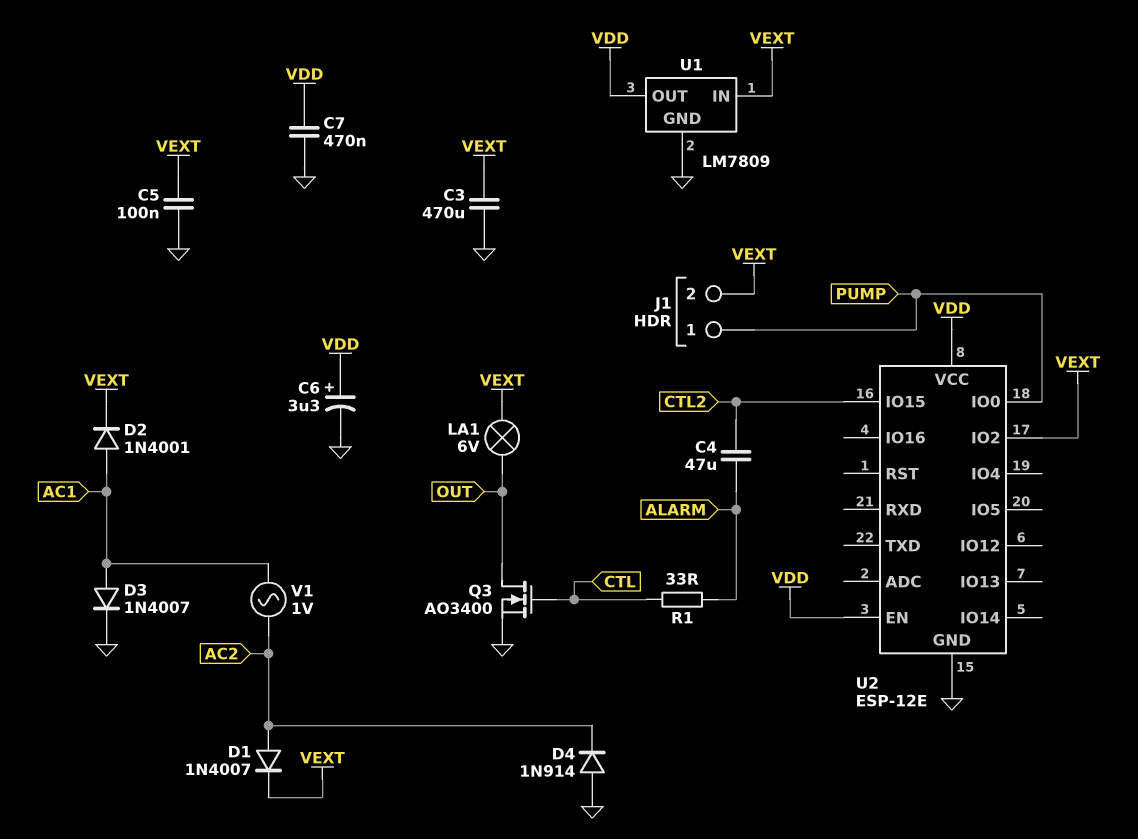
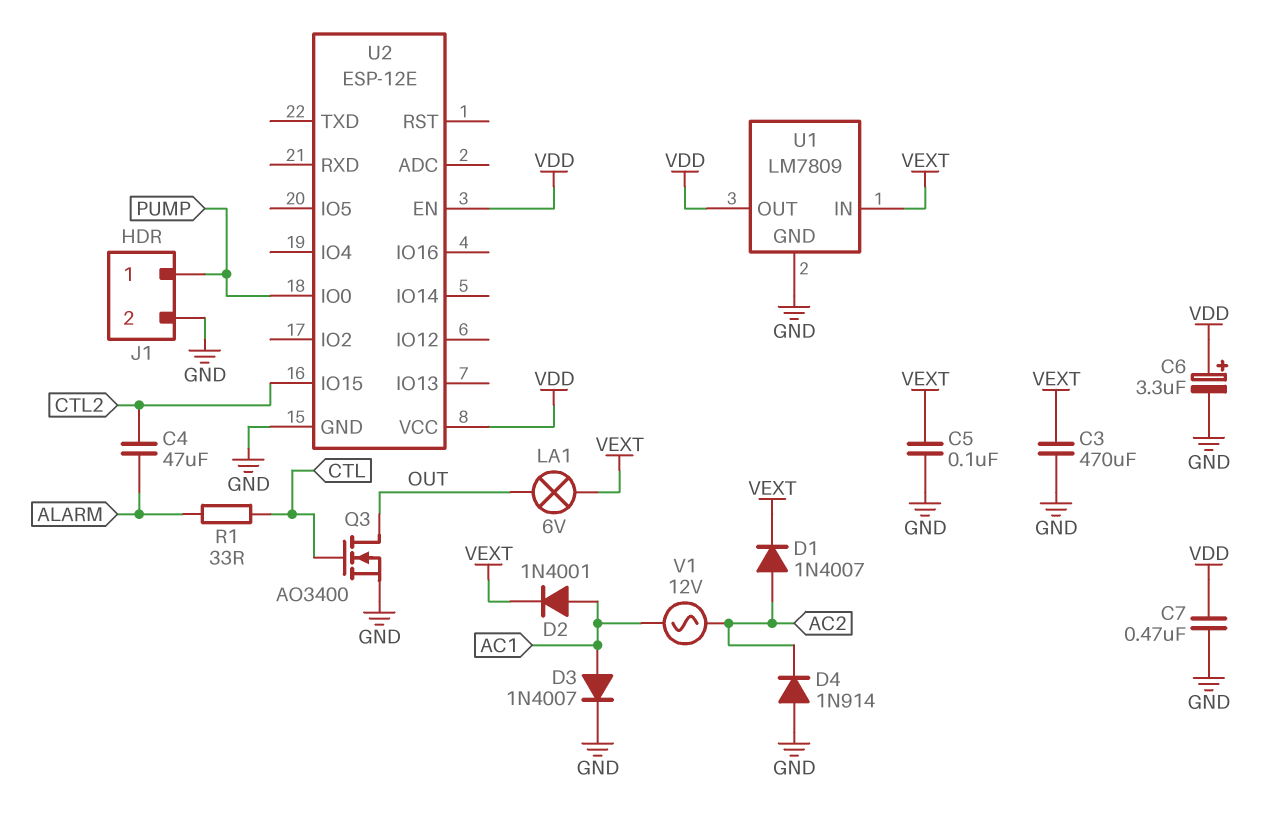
J1 pin 2: VEXT -> GND
U2 pin IO2: VEXT -> none
V1: AC 1V (AC1, AC2) -> AC 12V (AC1, AC2)

